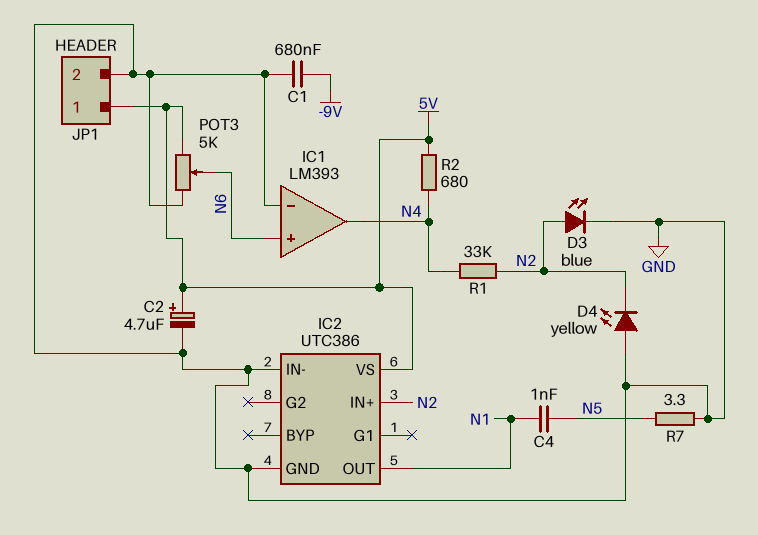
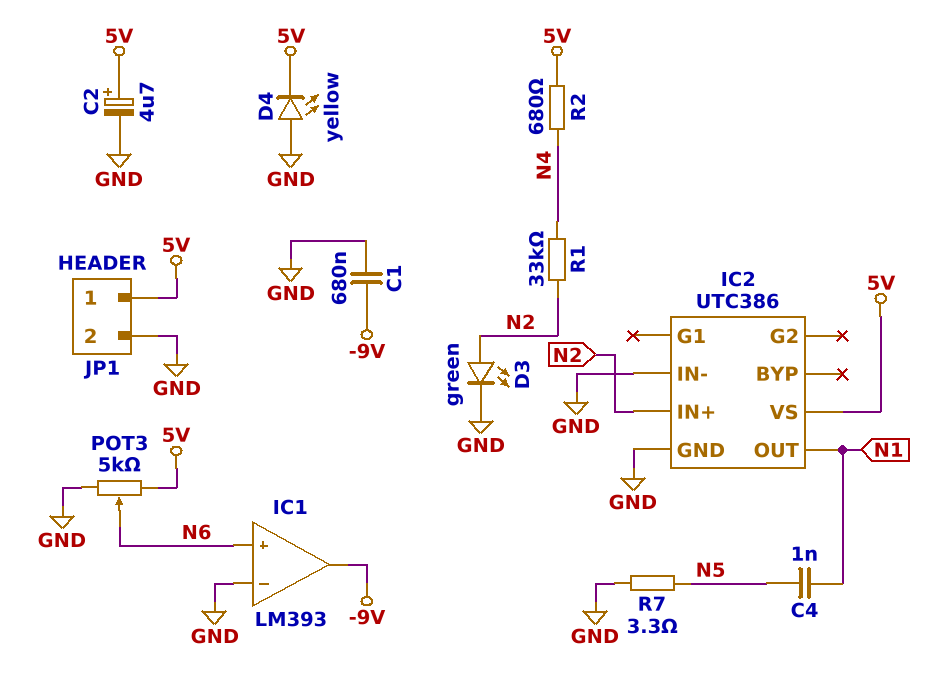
D3: LED blue (A N2, K GND) -> LED green (A N2, K GND)
D4: LED yellow (A GND, K N2) -> LED yellow (A GND, K 5V)
IC1 pin out: N4 -> -9V

